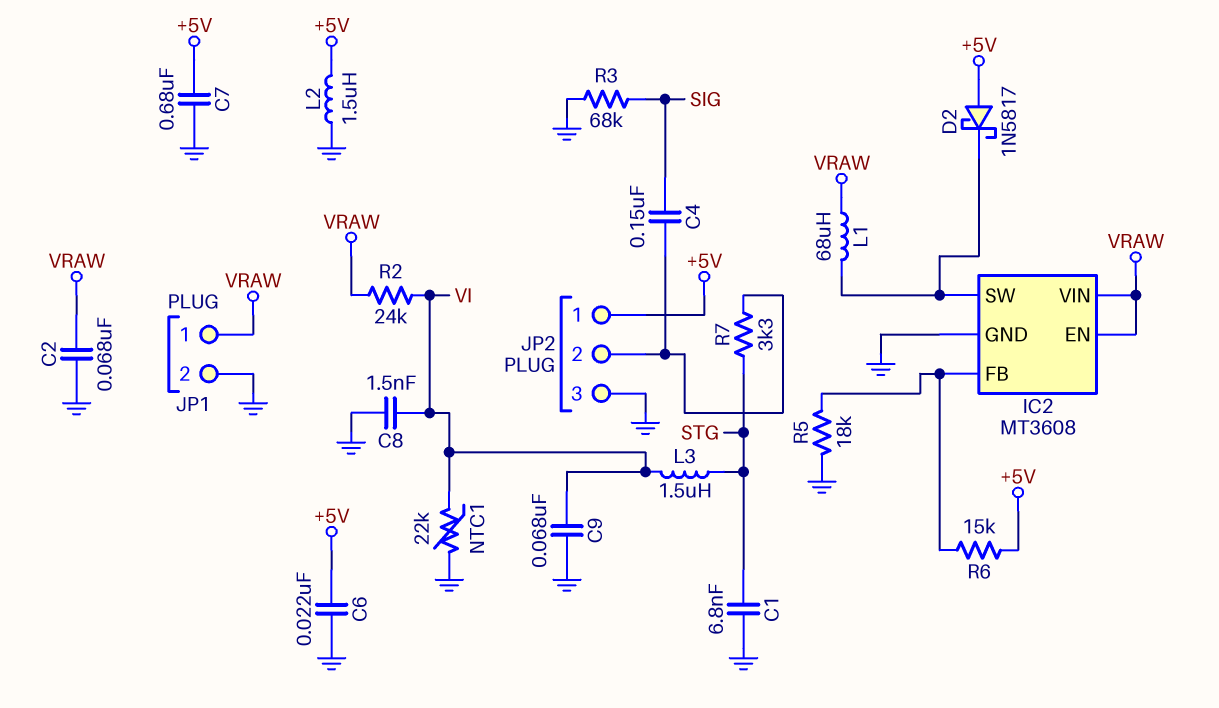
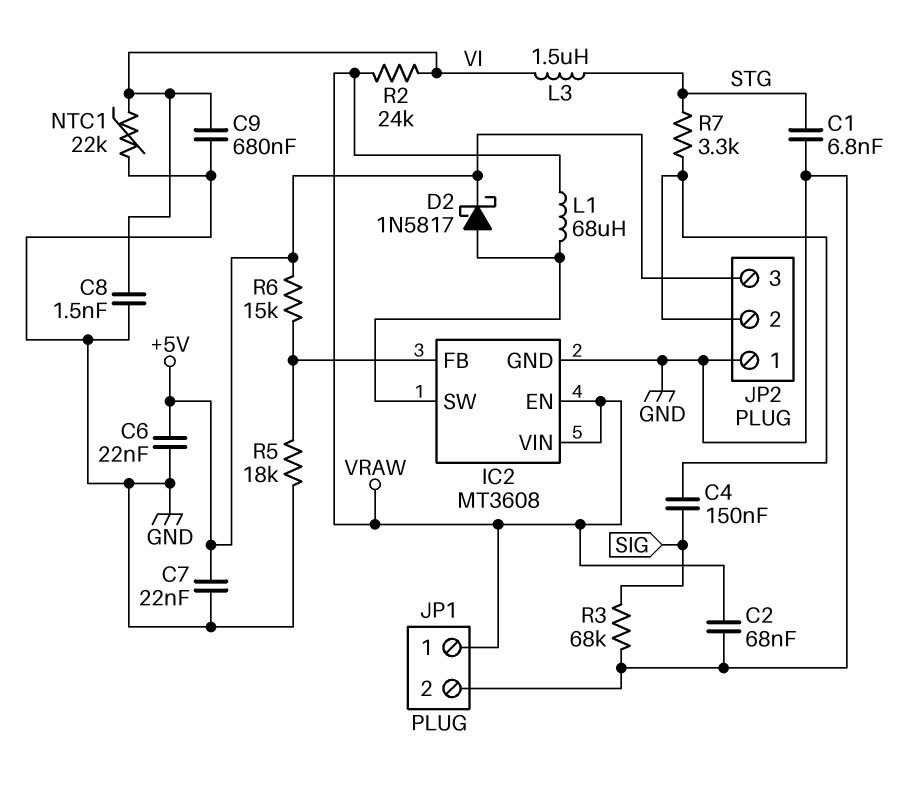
C7: 680nF (+5V, GND) -> 22nF (+5V, GND)
C9: 68nF (GND, VI) -> 680nF (GND, VI)
D2: schottky 1N5817 (A +5V, K IC2/SW) -> schottky 1N5817 (A IC2/SW, K +5V)
JP2 pin 1: +5V -> GND
JP2 pin 3: GND -> +5V
L2: 1.5uH (+5V, GND) -> none

